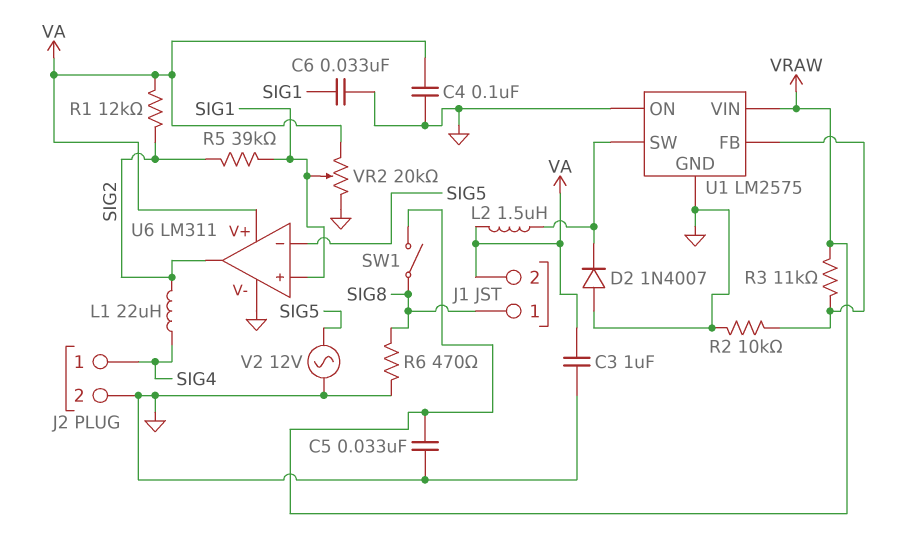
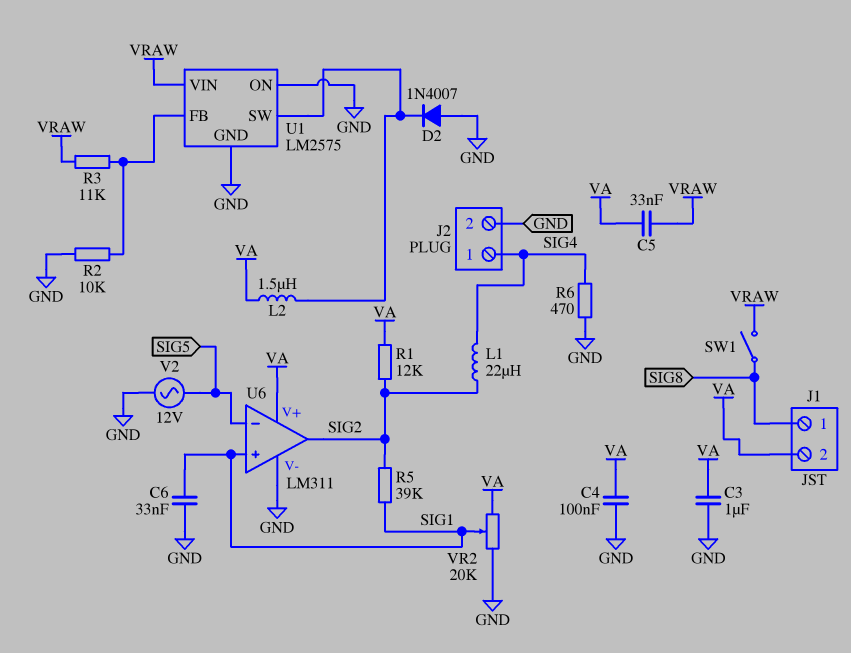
C5: 33nF (GND, VRAW) -> 33nF (VA, VRAW)
R6: 470 (GND, SIG8) -> 470 (GND, SIG4)

